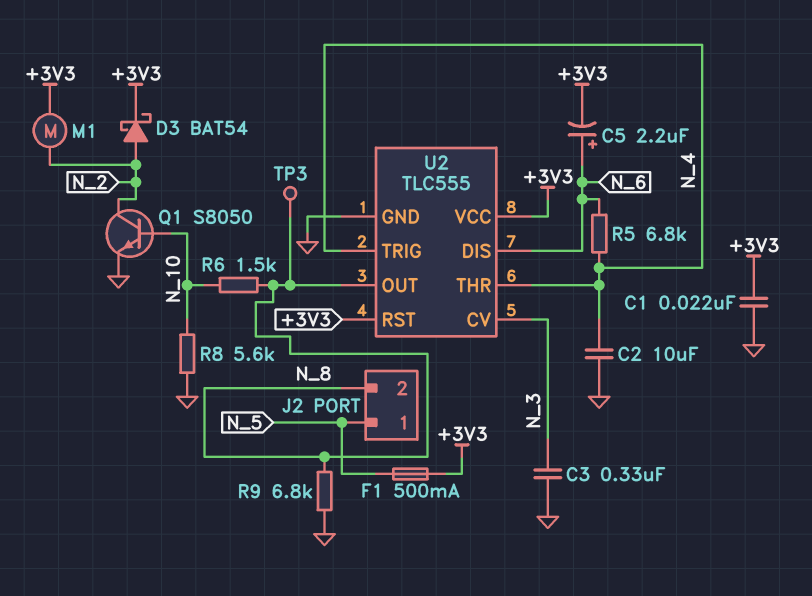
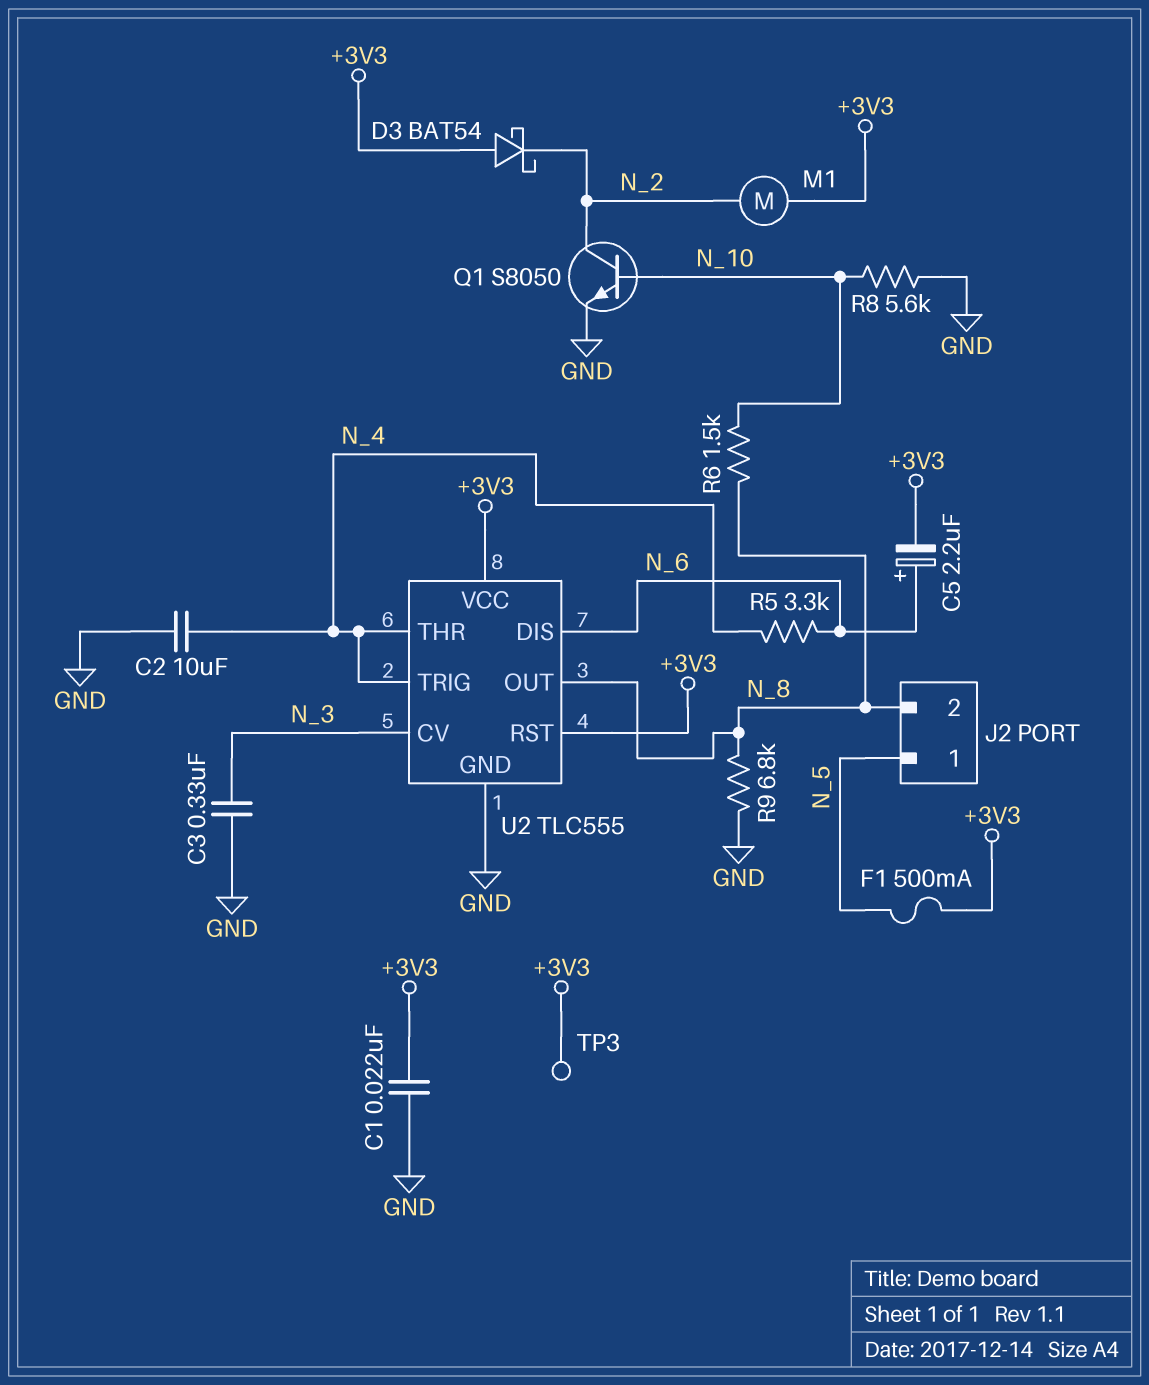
D3: schottky BAT54 (A N_2, K +3V3) -> schottky BAT54 (A +3V3, K N_2)
R5: 6.8k (N_4, N_6) -> 3.3k (N_4, N_6)
TP3: test point (N_8) -> test point (+3V3)

